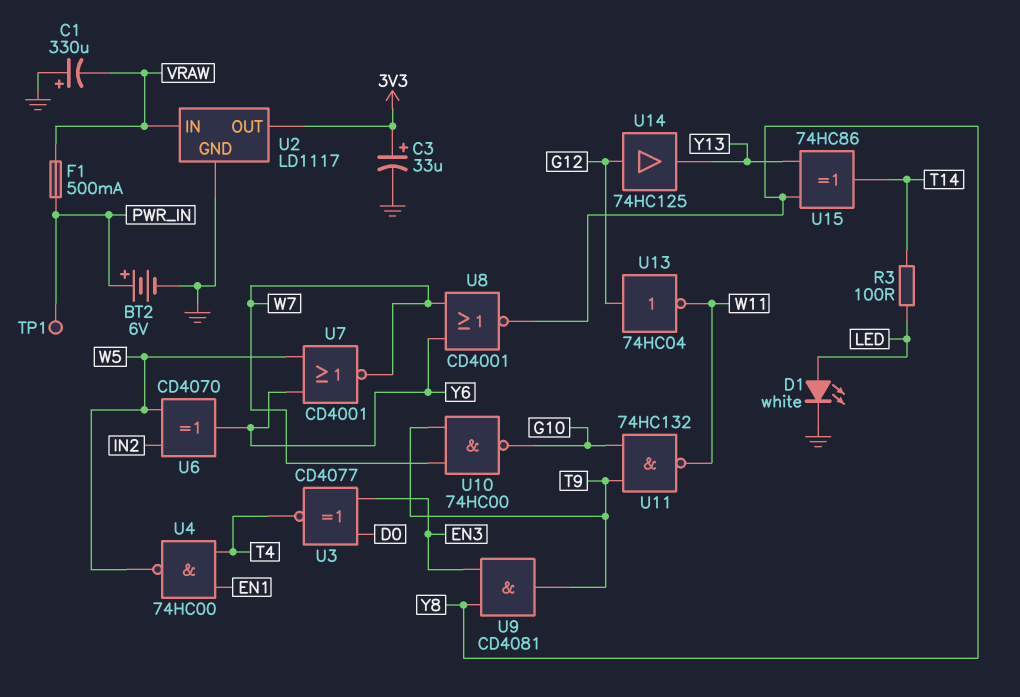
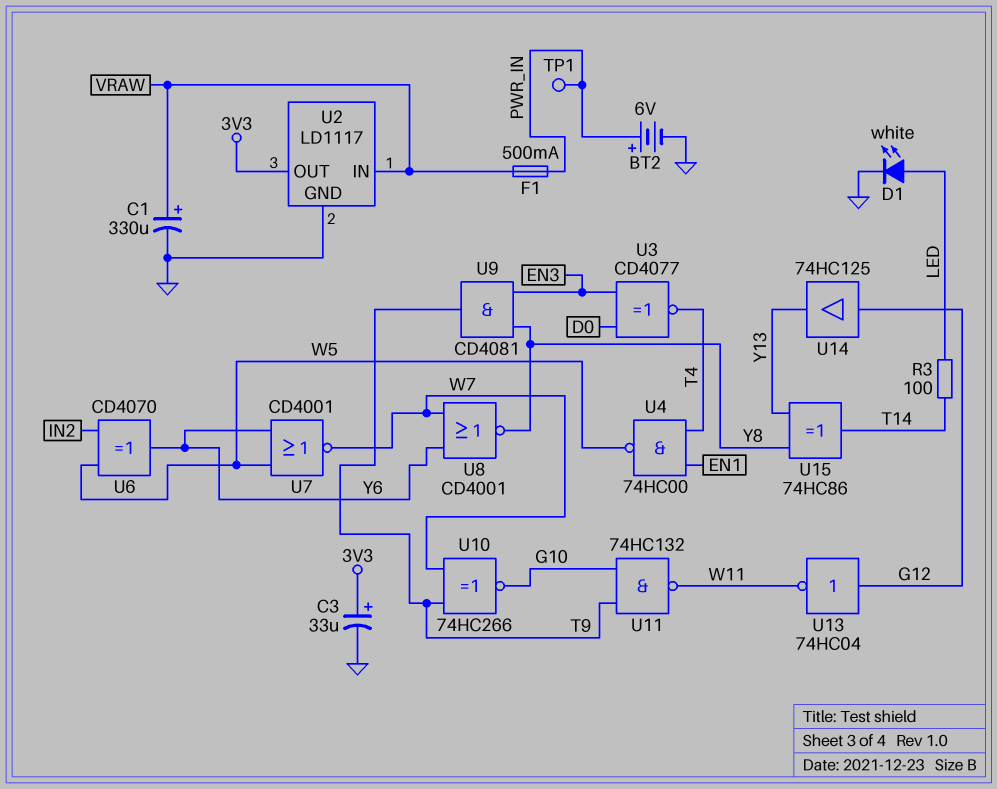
C1: 330uF (plus GND, minus VRAW) -> 330uF (plus VRAW, minus GND)
U10: NAND 74HC00 (in T9, in W7, out G10) -> XNOR 74HC266 (in T9, in W7, out G10)

